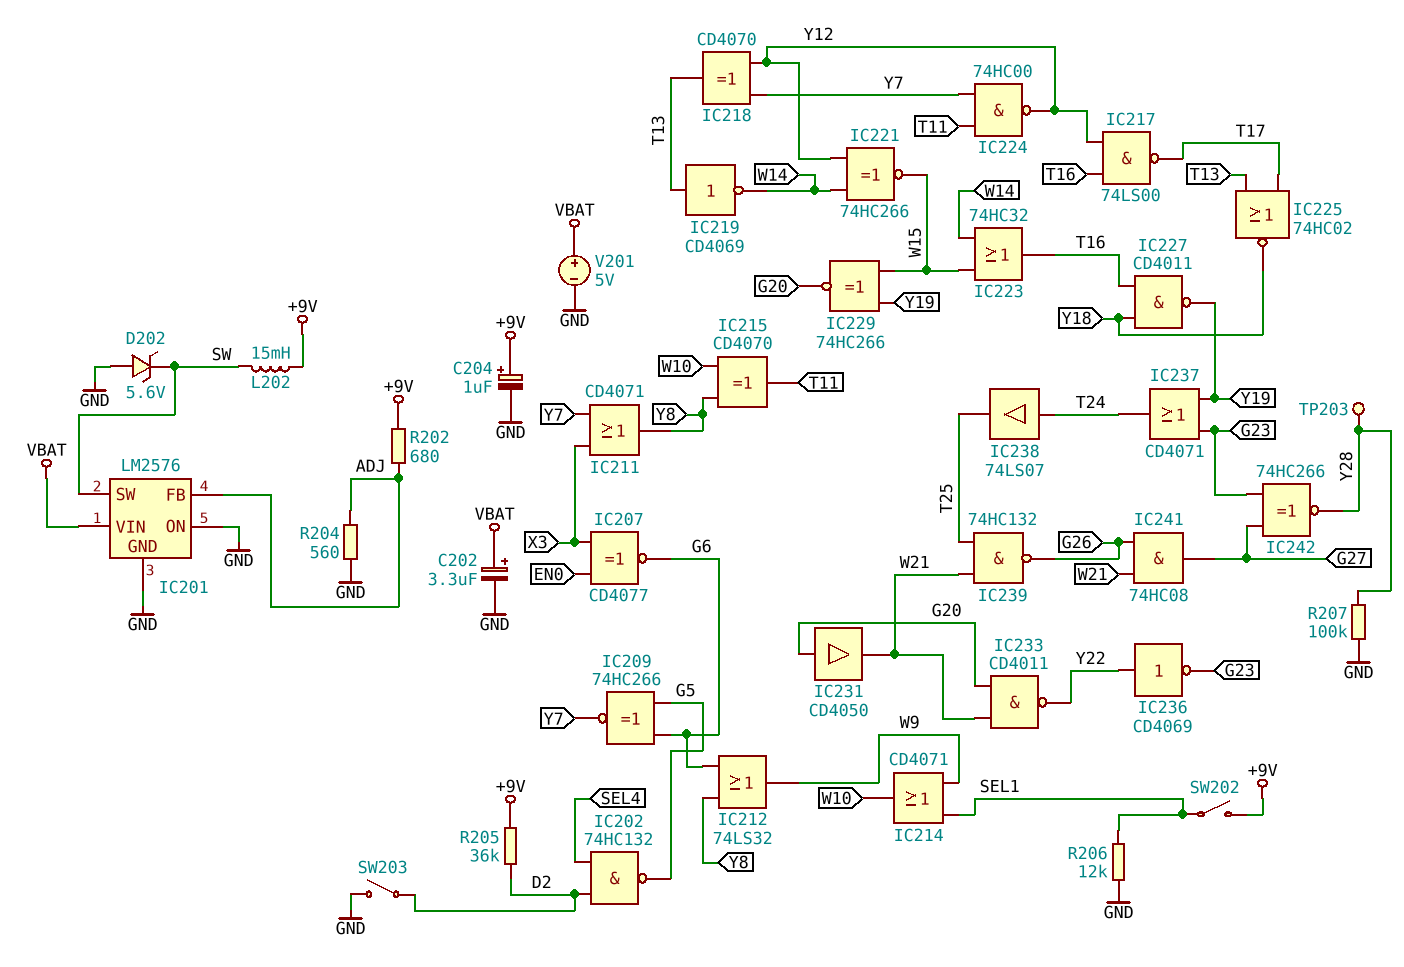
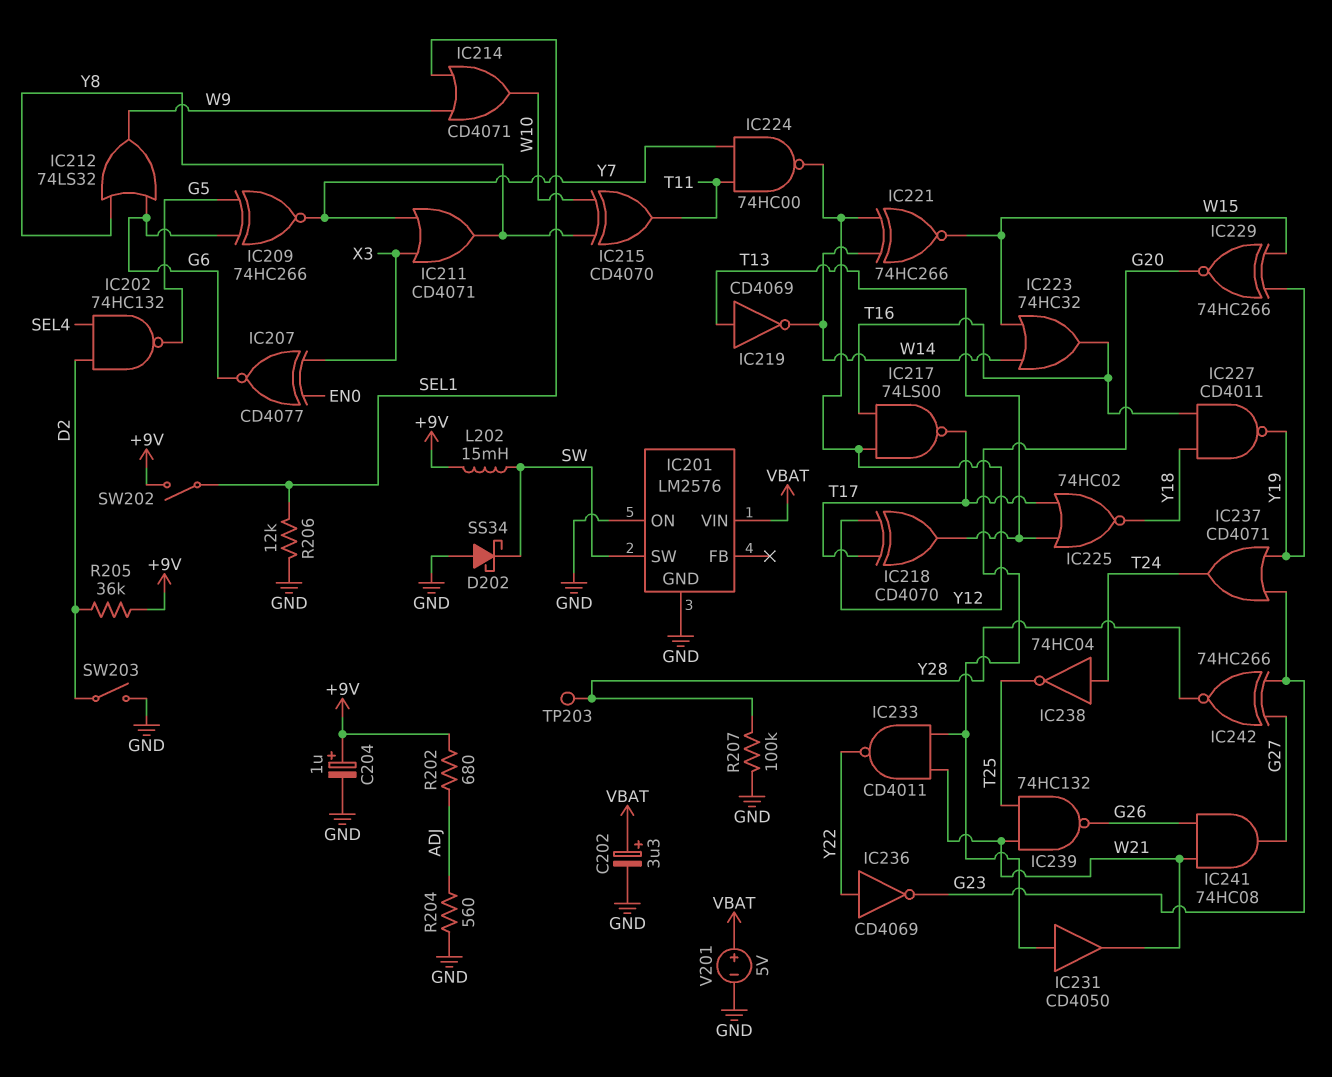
D202: zener 5.6V (A GND, K SW) -> schottky SS34 (A GND, K SW)
IC201 pin FB: ADJ -> none
IC218: XOR CD4070 (in Y7, in Y12, out T13) -> XOR CD4070 (in T17, in Y12, out T13)
IC238: buffer 74LS07 (in T24, out T25) -> NOT 74HC04 (in T24, out T25)

